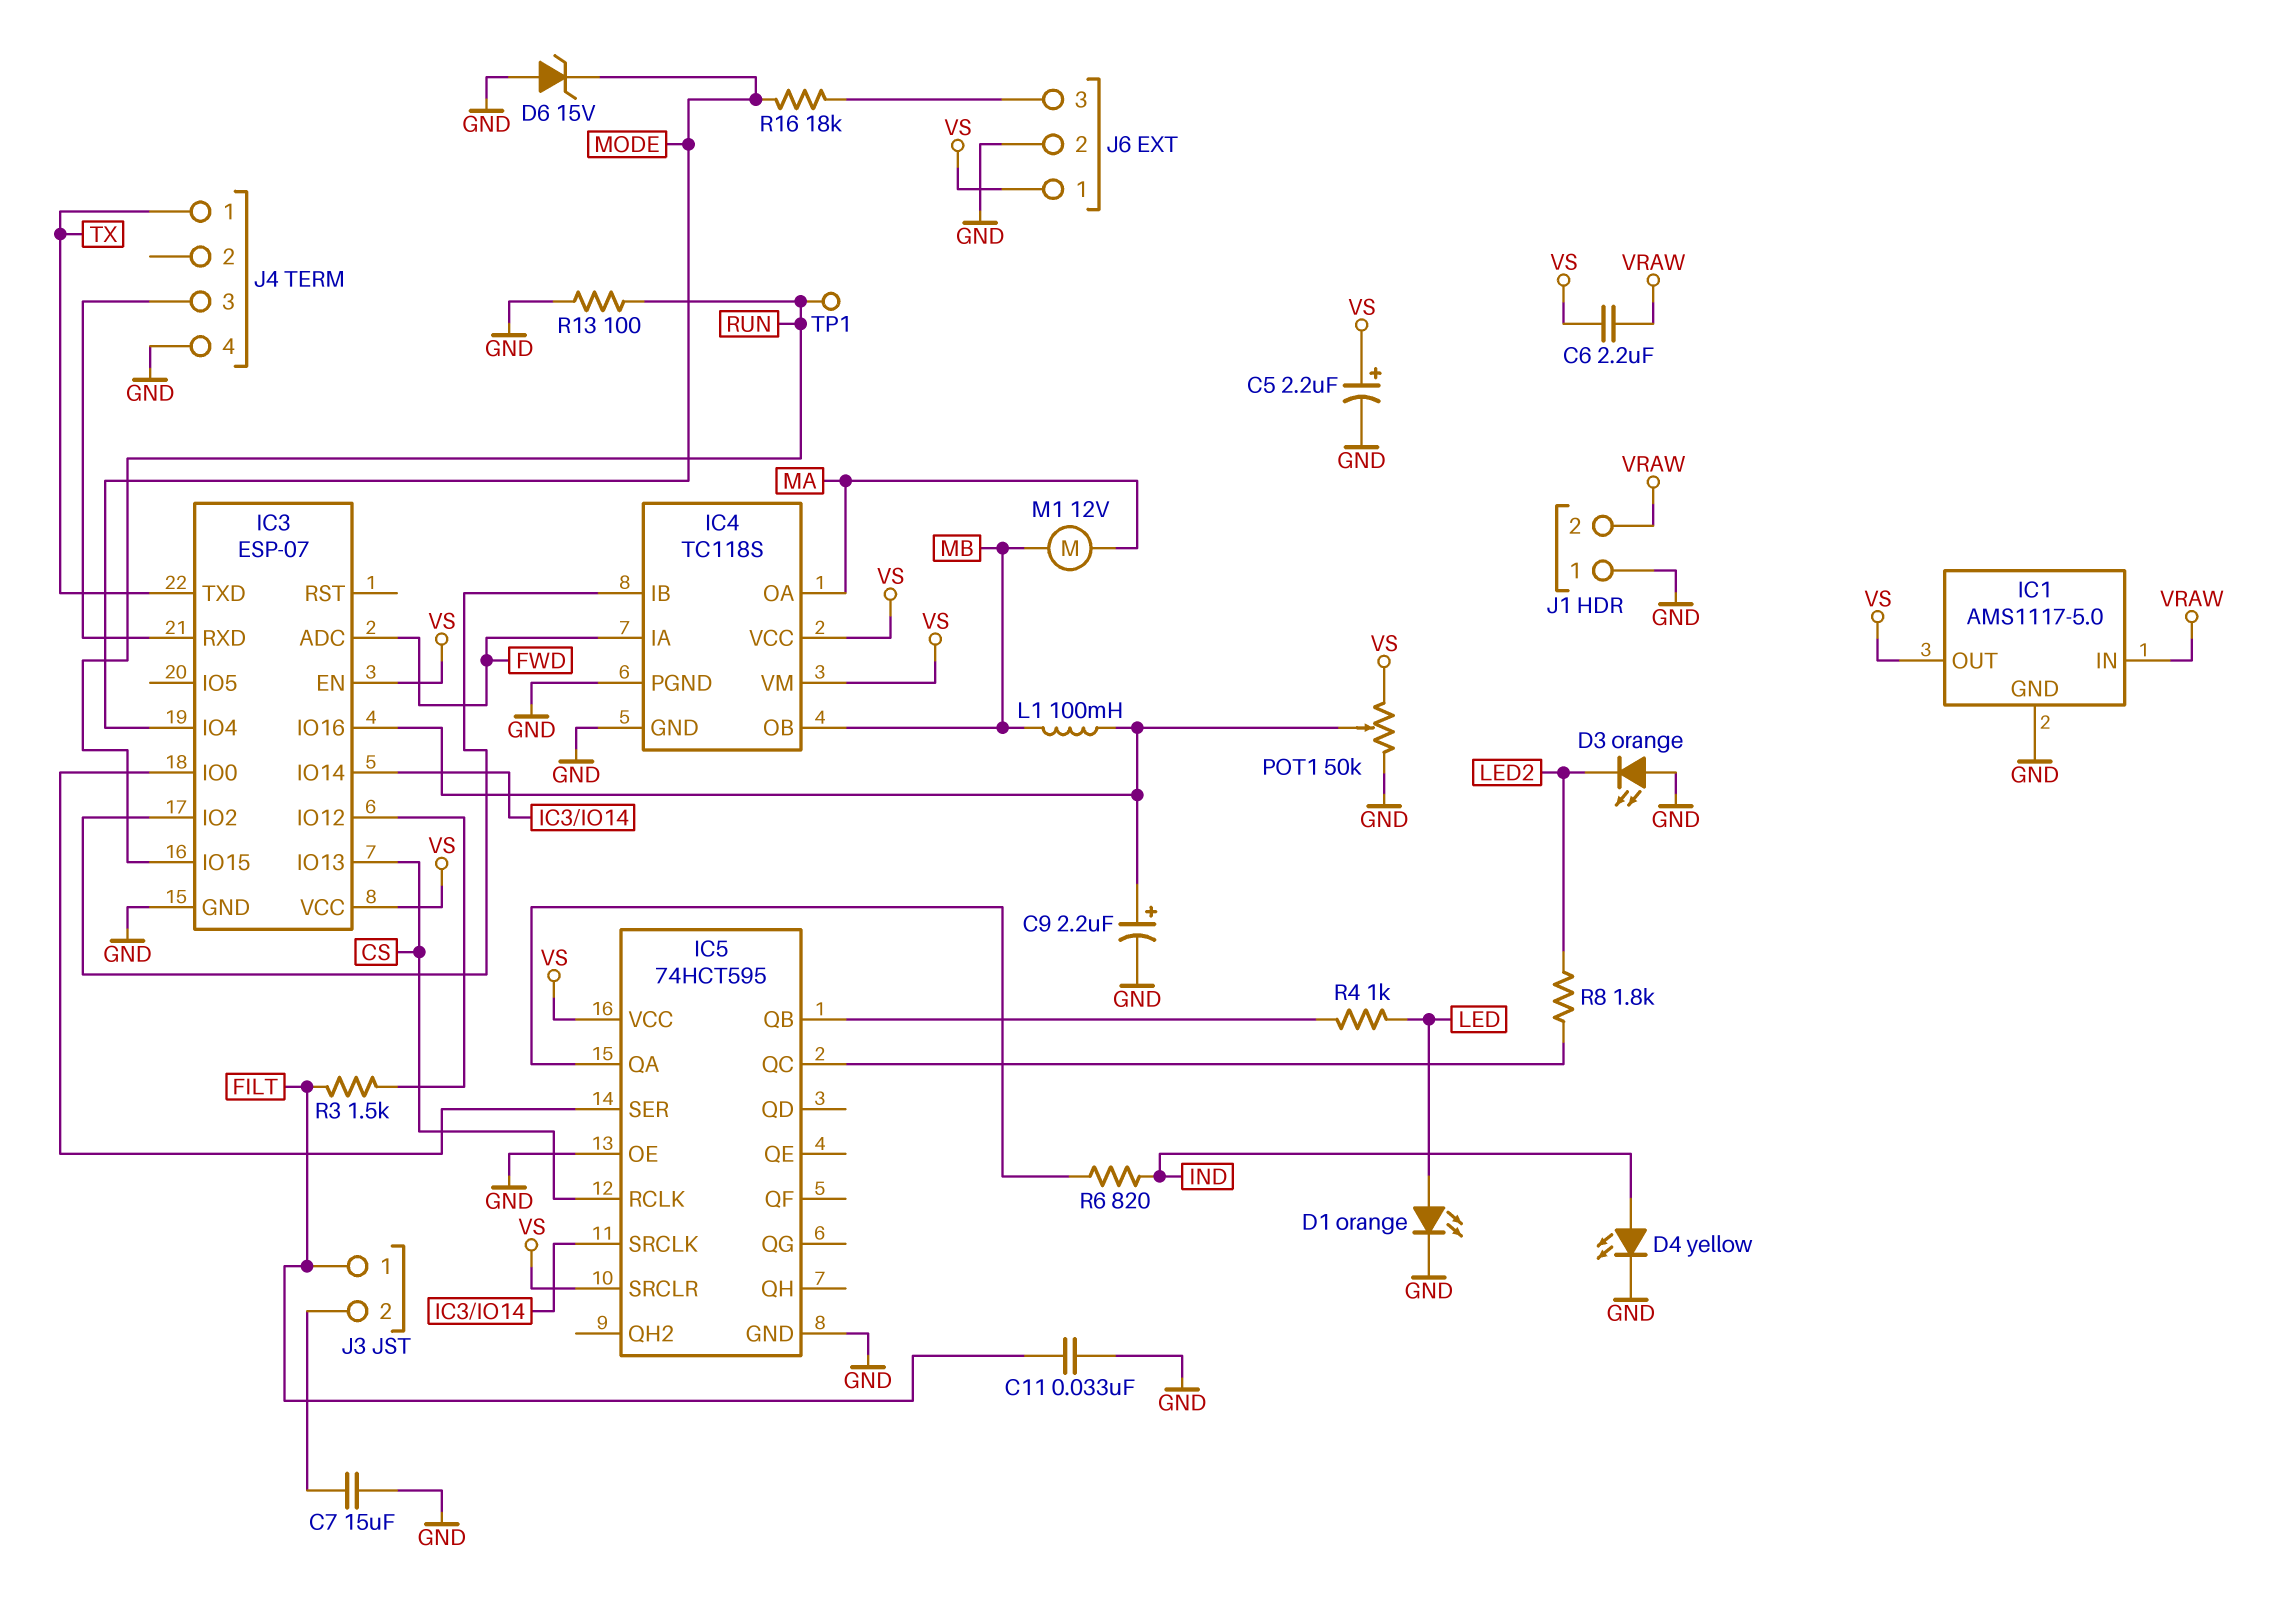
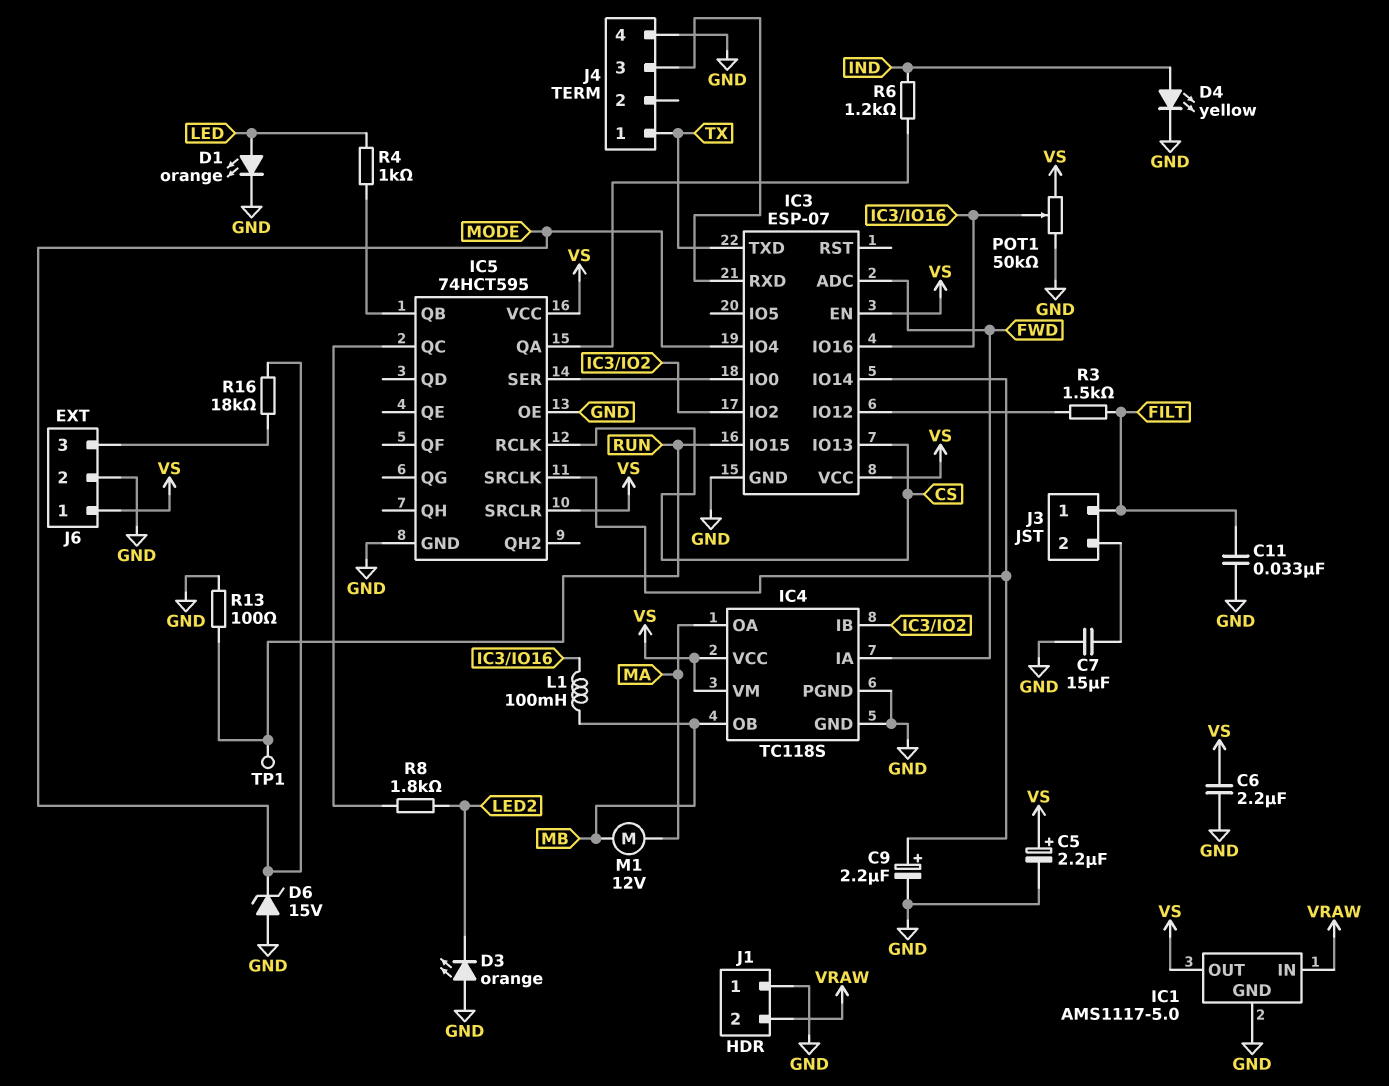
C6: 2.2uF (VRAW, VS) -> 2.2uF (GND, VS)
C9: 2.2uF (plus IC3/IO16, minus GND) -> 2.2uF (plus IC3/IO14, minus GND)
R6: 820 (IC5/QA, IND) -> 1.2k (IC5/QA, IND)

